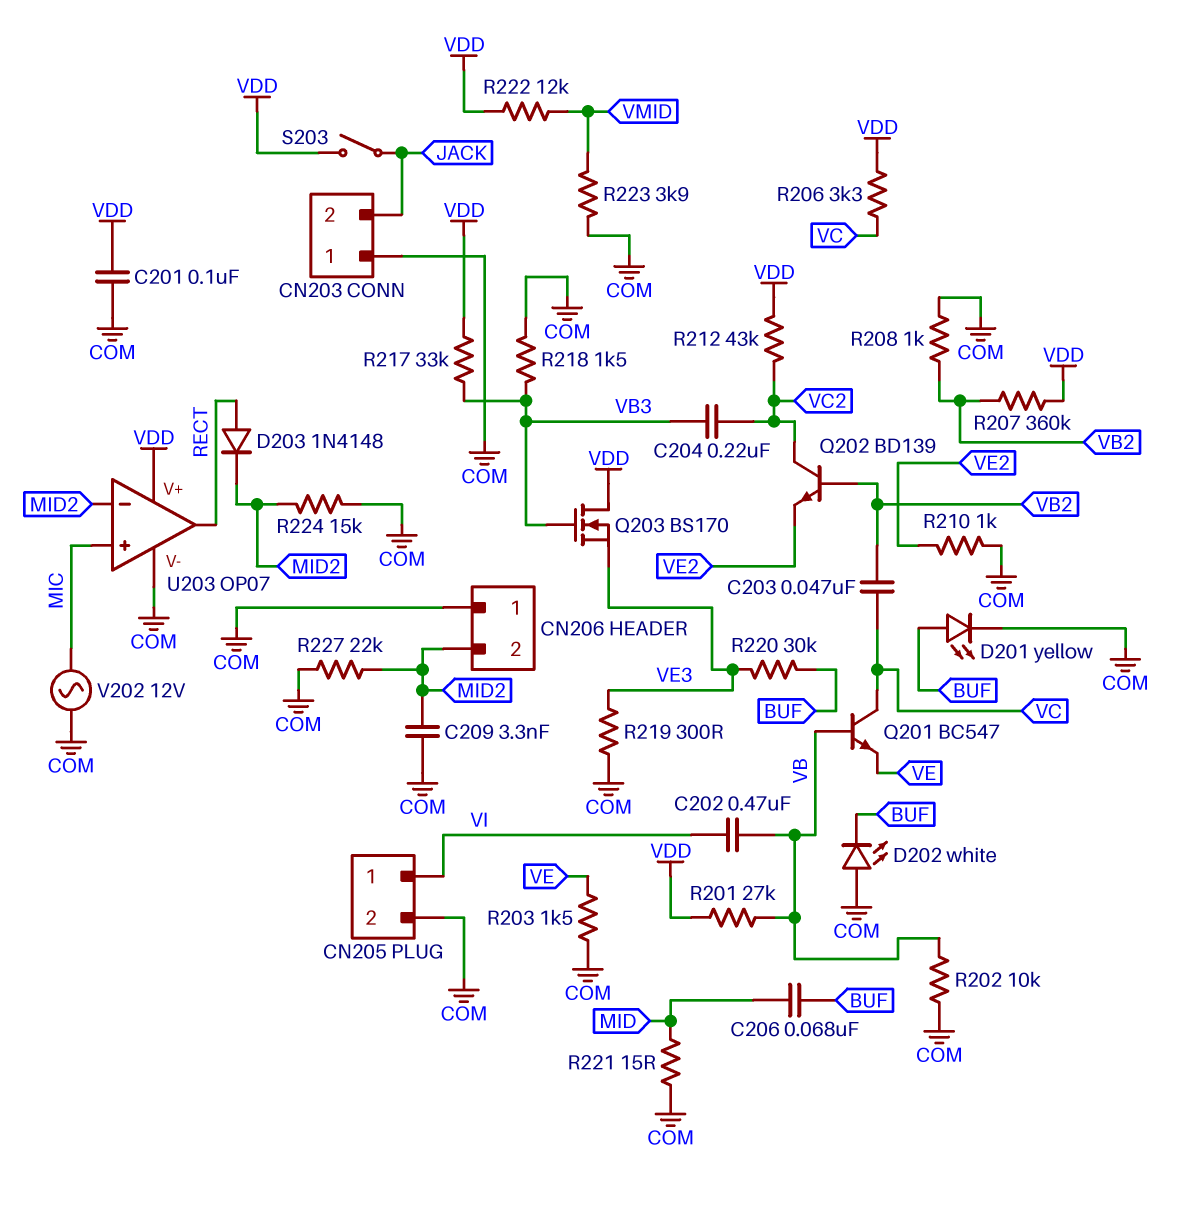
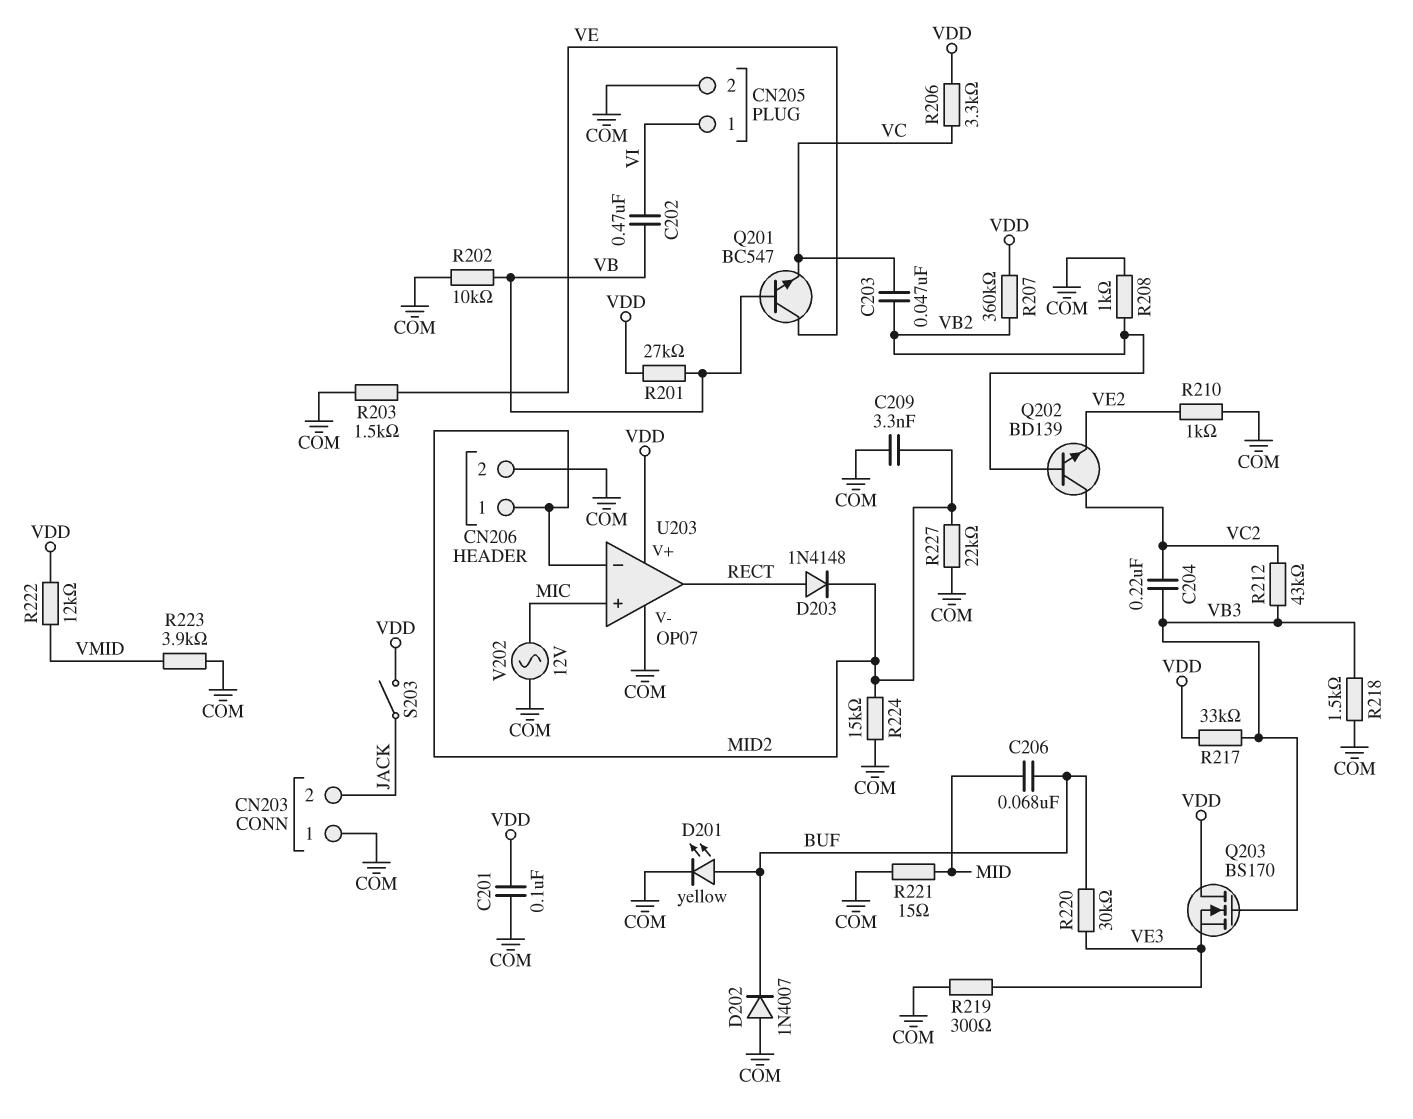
CN206 pin 1: COM -> MID2
CN206 pin 2: MID2 -> COM
D202: LED white (A COM, K BUF) -> diode 1N4007 (A COM, K BUF)
Q201: NPN BC547 (B VB, C VC, E VE) -> NPN BC547 (B VB, C VE, E VC)
R212: 43k (VC2, VDD) -> 43k (VB3, VC2)

